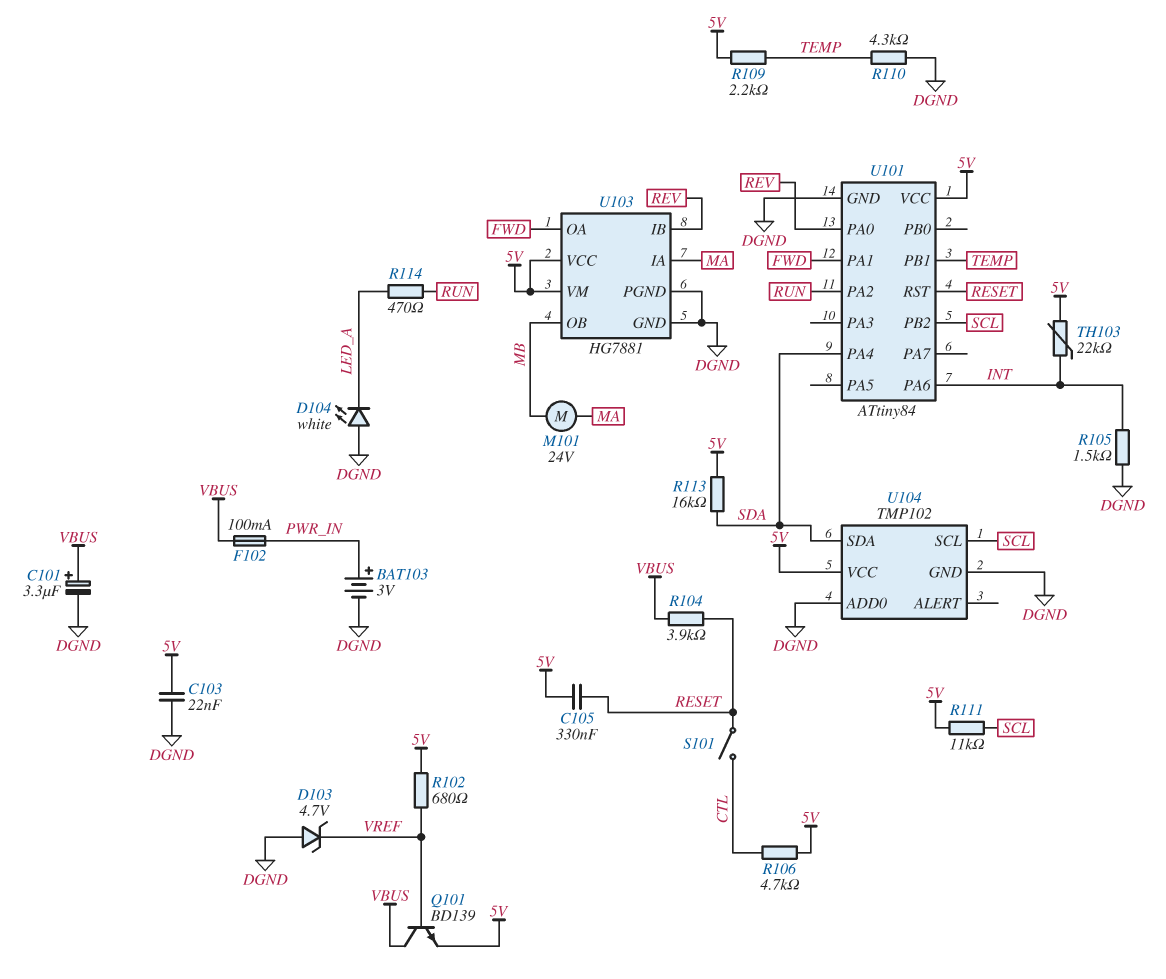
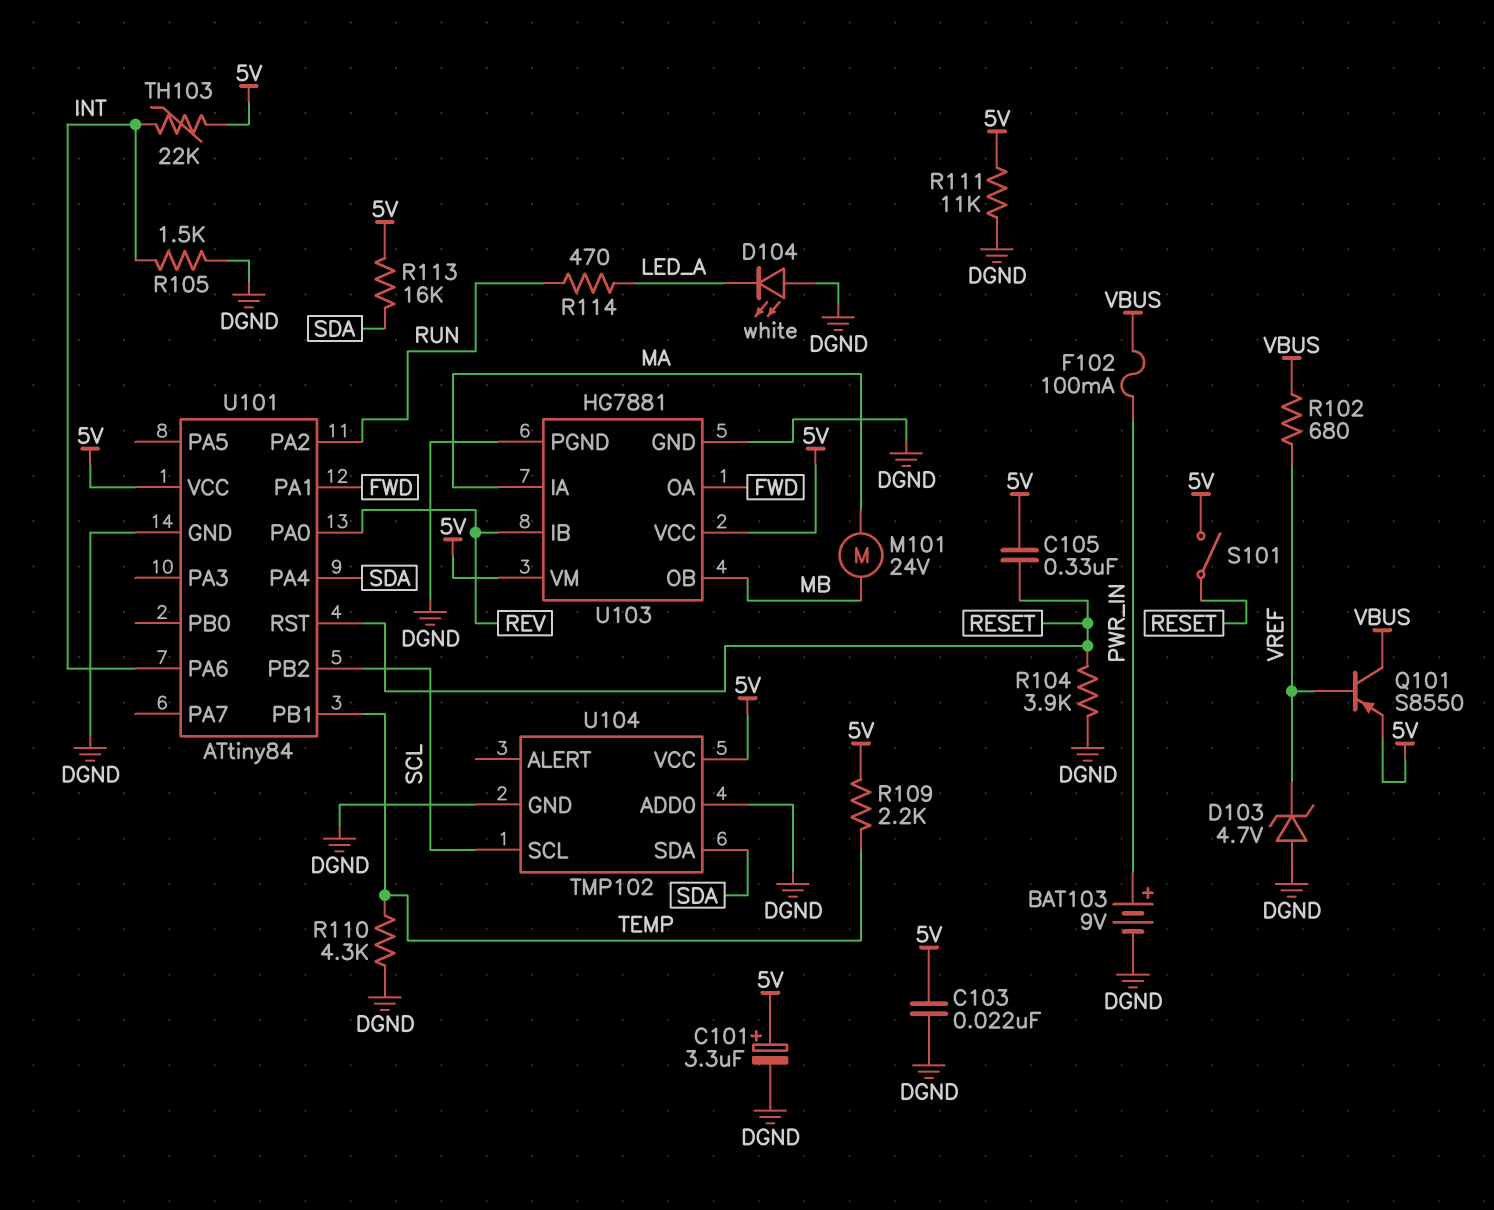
BAT103: 3V (plus PWR_IN, minus DGND) -> 9V (plus PWR_IN, minus DGND)
C101: 3.3uF (plus VBUS, minus DGND) -> 3.3uF (plus 5V, minus DGND)
Q101: NPN BD139 (B VREF, C VBUS, E 5V) -> PNP S8550 (B VREF, C VBUS, E 5V)
R102: 680 (5V, VREF) -> 680 (VBUS, VREF)
R104: 3.9k (RESET, VBUS) -> 3.9k (DGND, RESET)
R106: 4.7k (5V, CTL) -> none
R111: 11k (5V, SCL) -> 11k (5V, DGND)
S101: switch (CTL, RESET) -> switch (5V, RESET)

